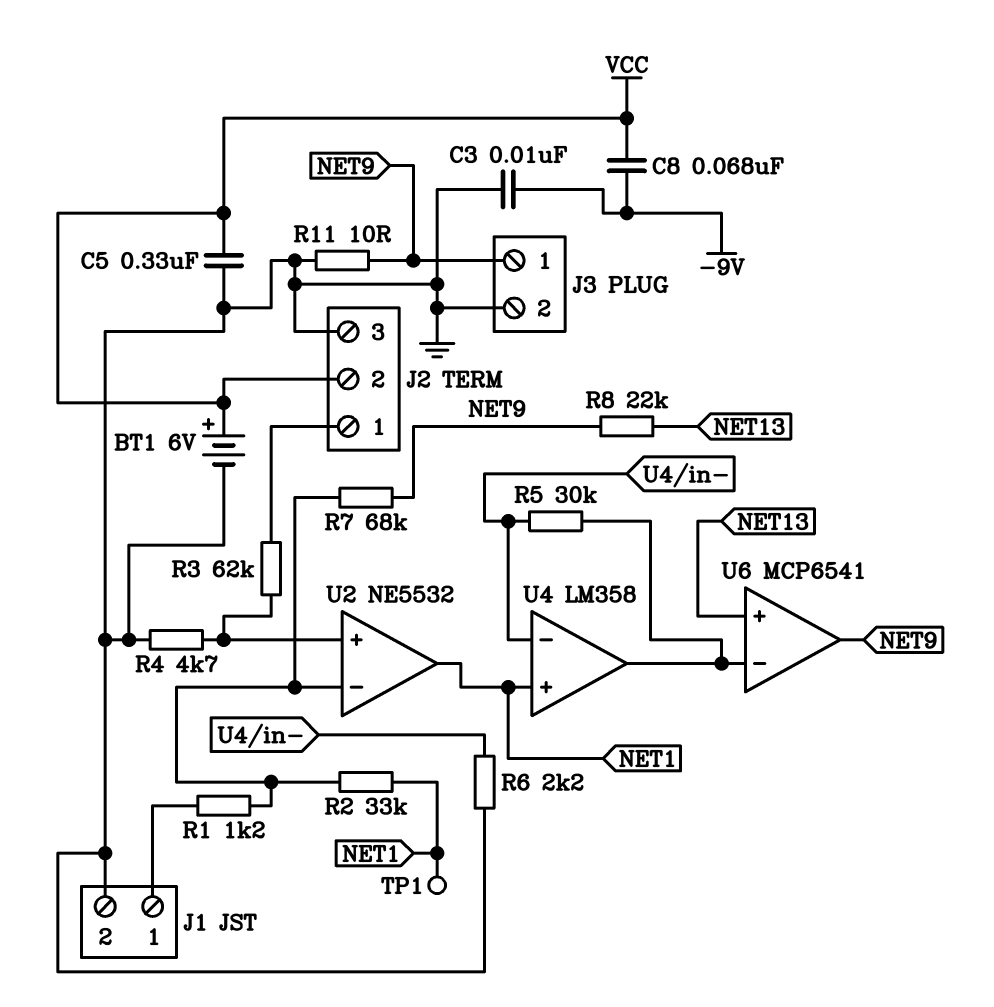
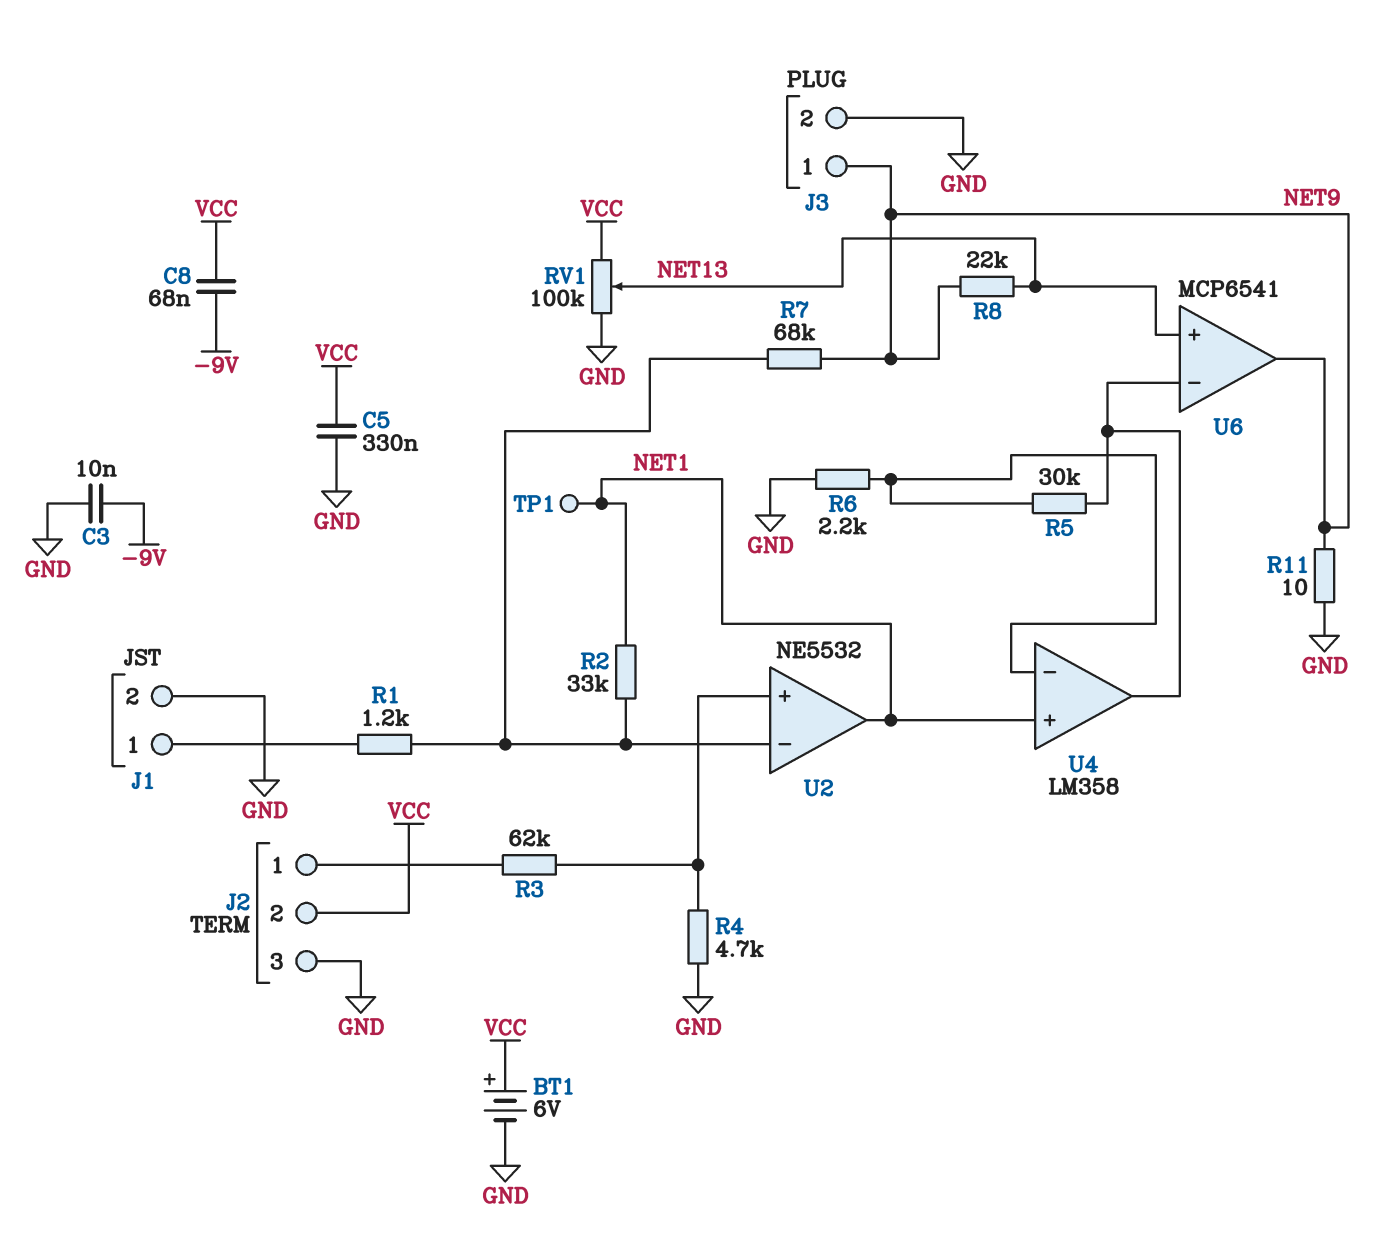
RV1: none -> 100k (GND, VCC, wiper NET13)

